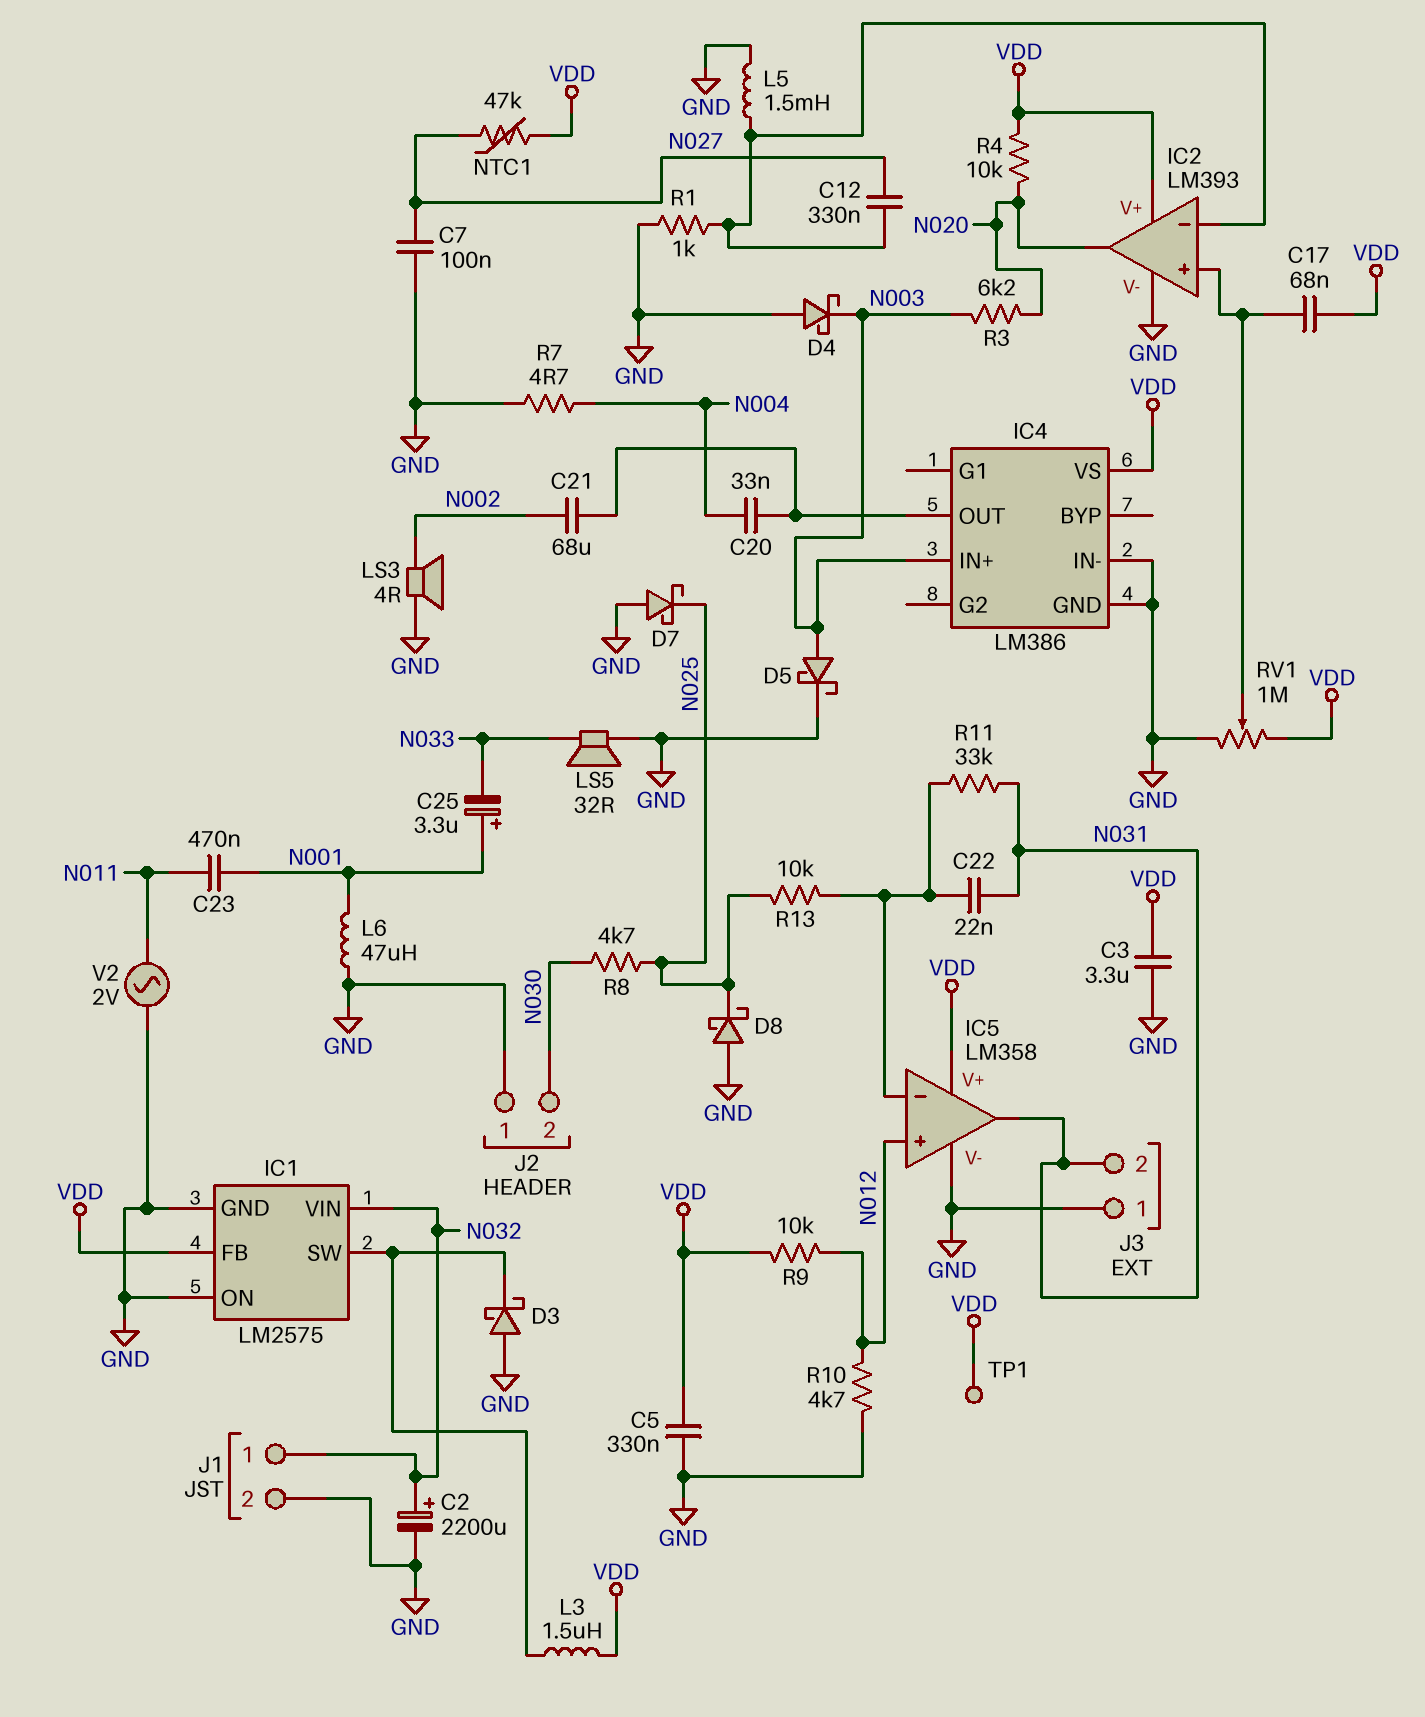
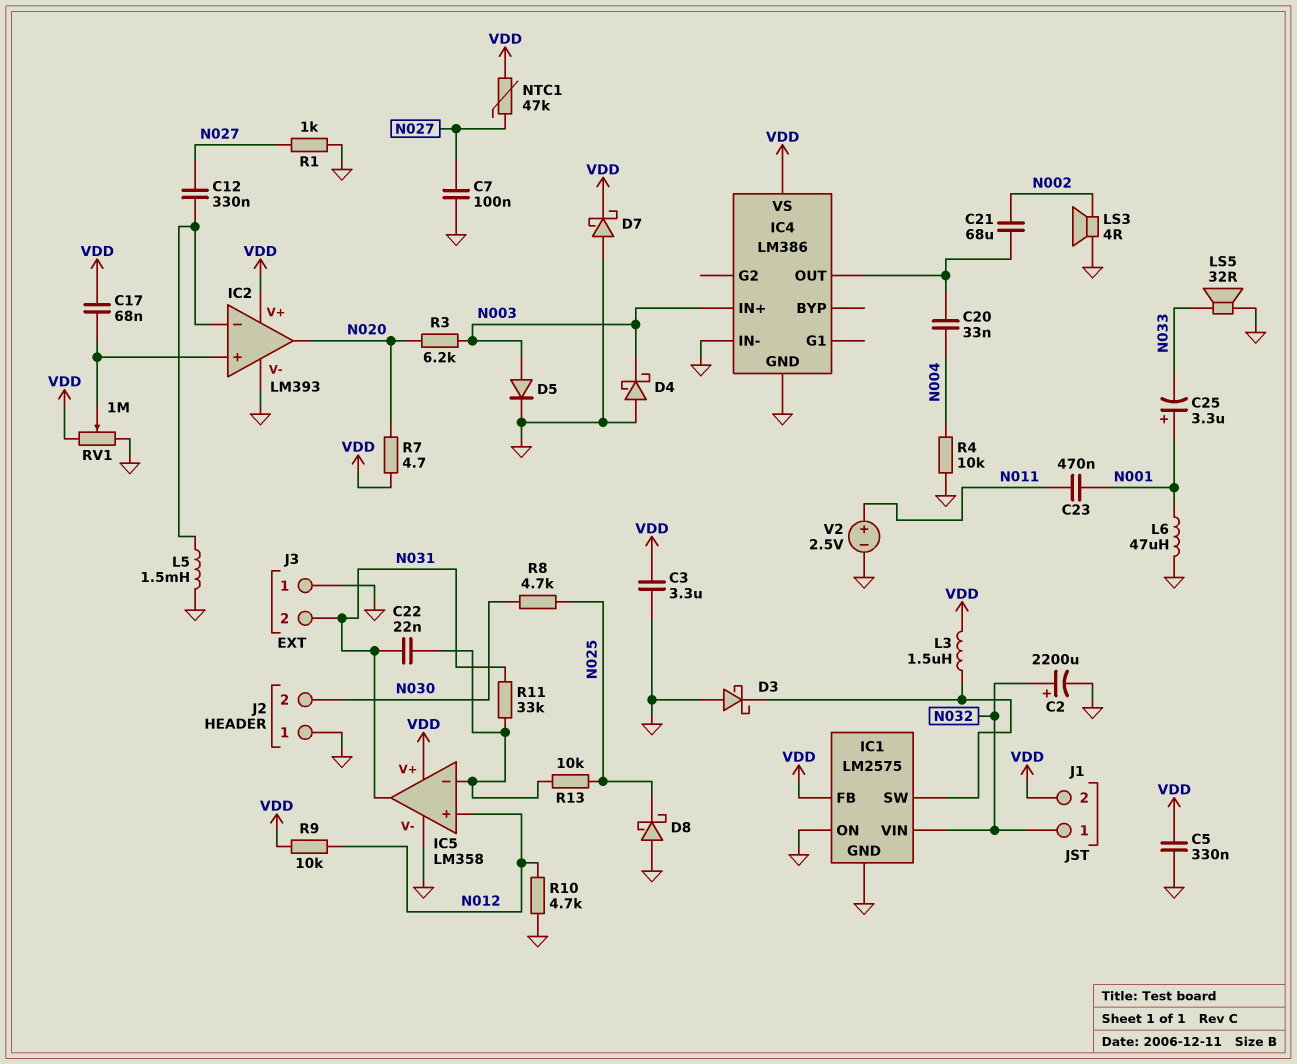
D5: schottky (A N003, K GND) -> diode (A N003, K GND)
D7: schottky (A GND, K N025) -> schottky (A GND, K VDD)
J1 pin 2: GND -> VDD
R1: 1k (GND, IC2/in-) -> 1k (GND, N027)
R4: 10k (N020, VDD) -> 10k (GND, N004)
R7: 4.7 (GND, N004) -> 4.7 (N020, VDD)
TP1: test point (VDD) -> none
V2: AC 2V (GND, N011) -> 2.5V (plus N011, minus GND)

